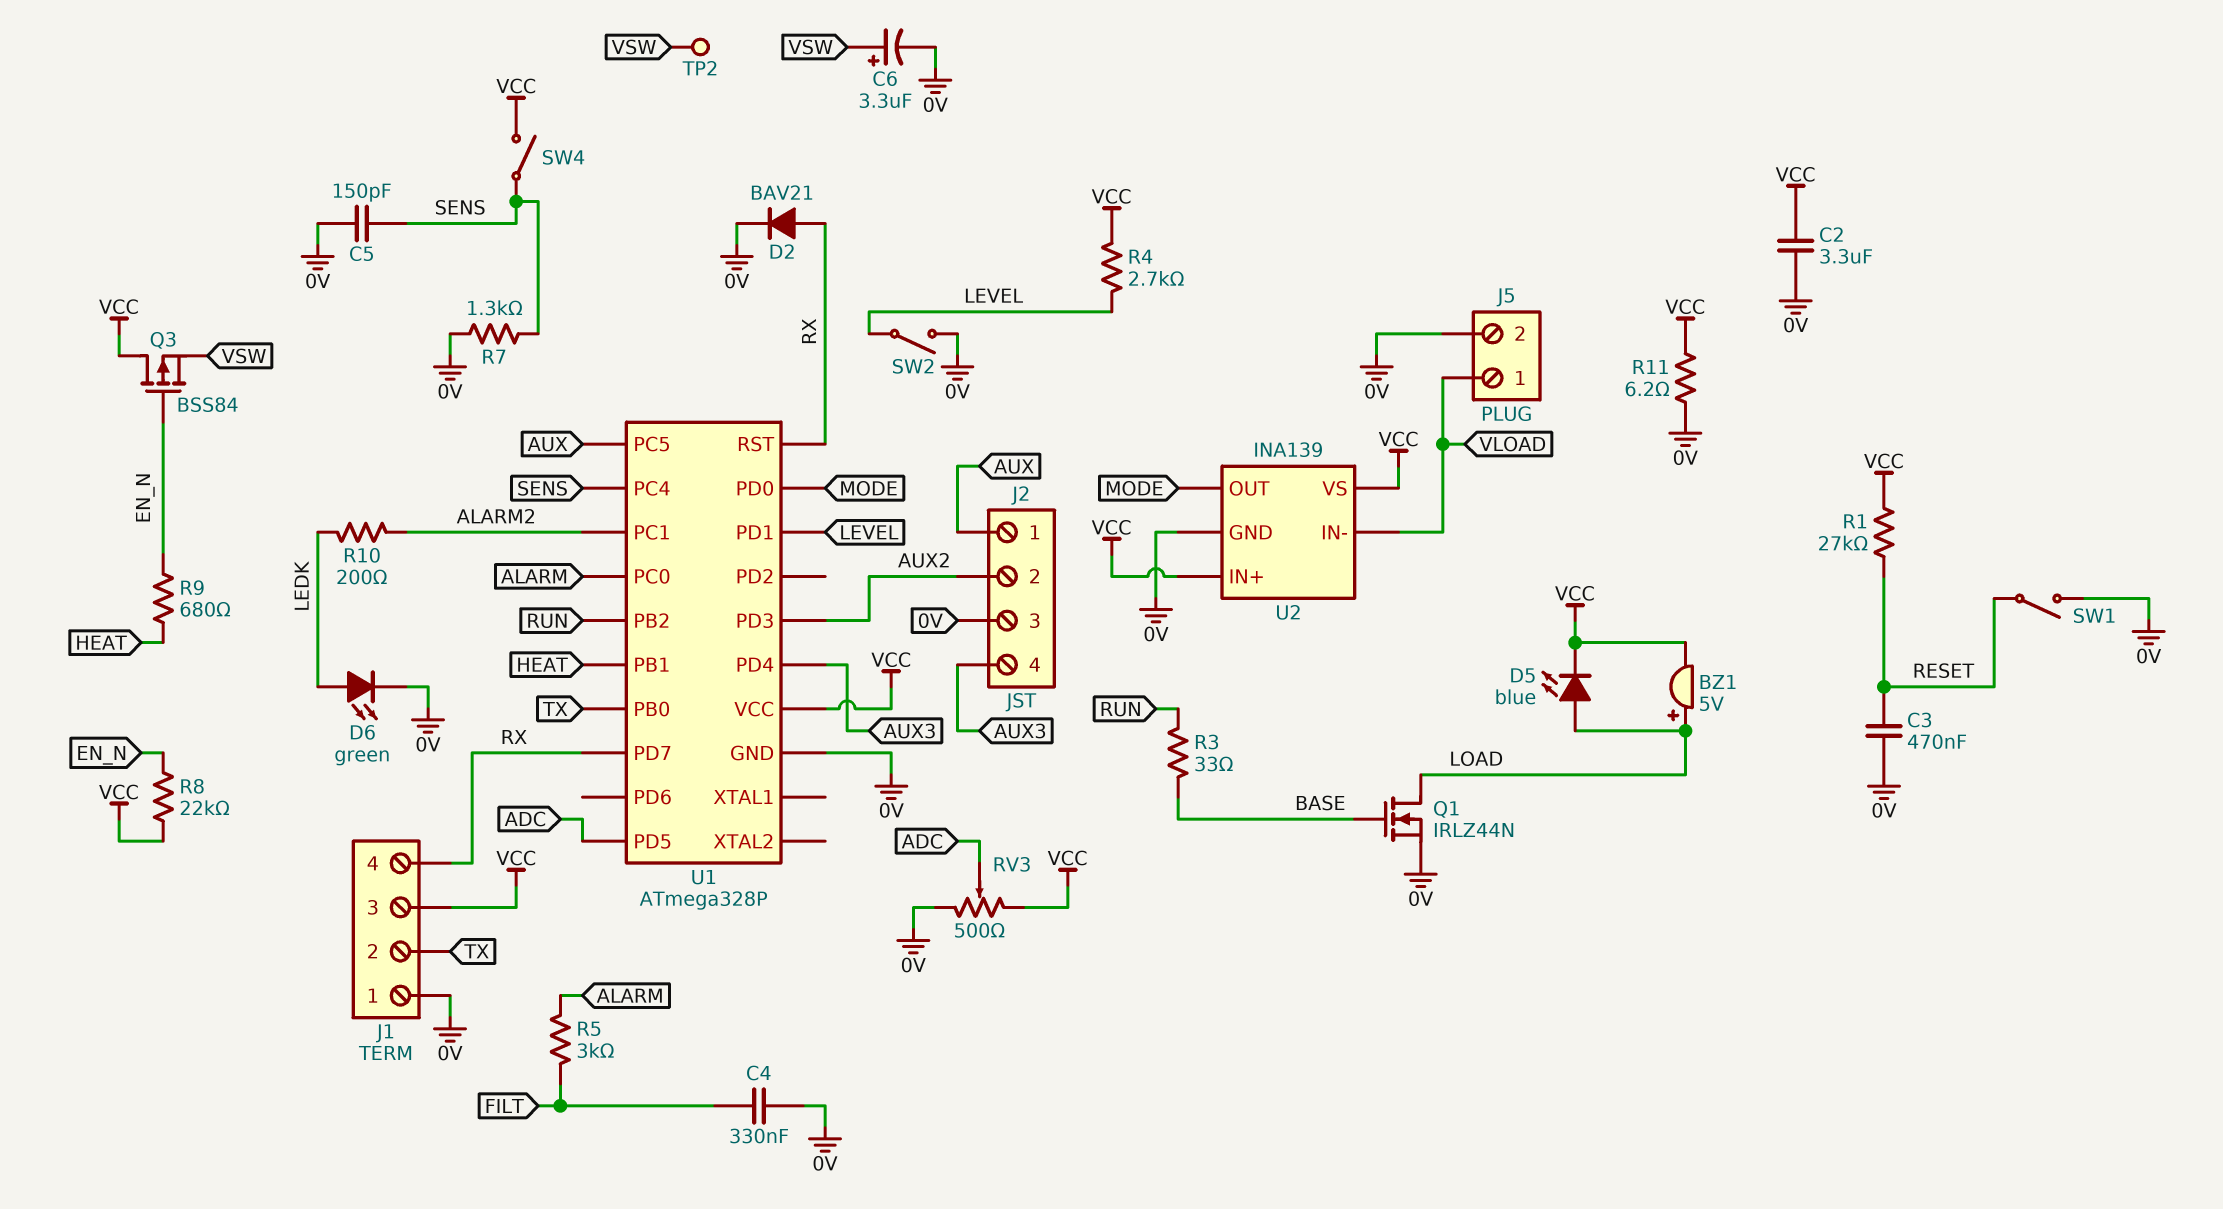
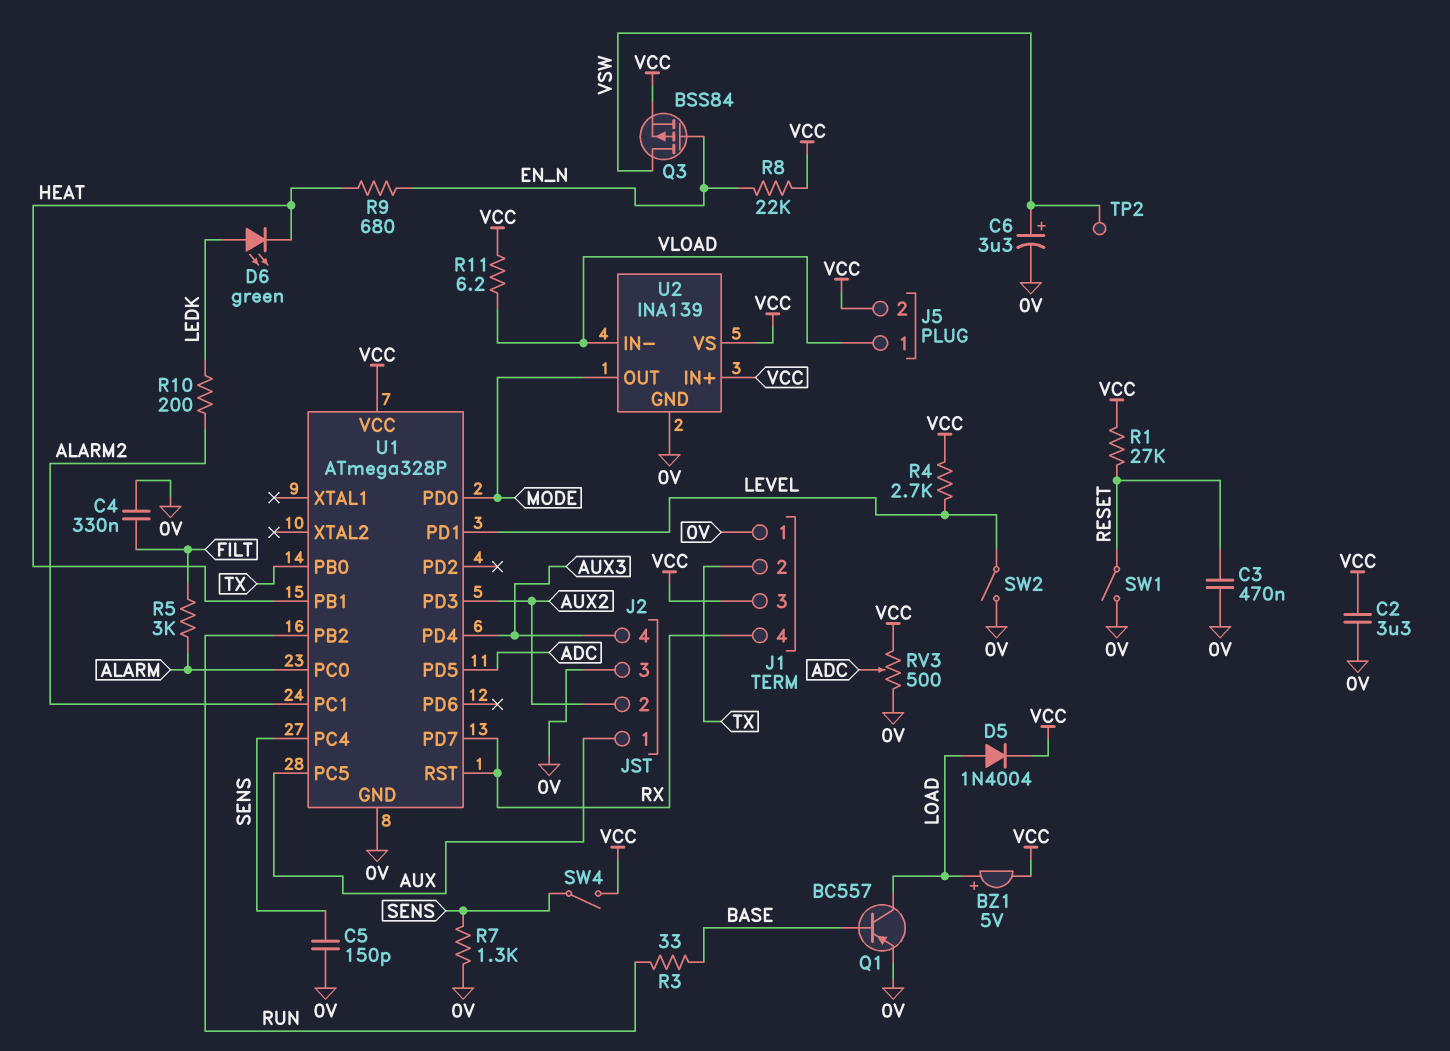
D2: diode BAV21 (A RX, K 0V) -> none
D5: LED blue (A LOAD, K VCC) -> diode 1N4004 (A LOAD, K VCC)
D6: LED green (A LEDK, K 0V) -> LED green (A LEDK, K HEAT)
J5 pin 2: 0V -> VCC
Q1: NMOS IRLZ44N (G BASE, D LOAD, S 0V) -> PNP BC557 (B BASE, C LOAD, E 0V)
Q3: PMOS BSS84 (G EN_N, D VCC, S VSW) -> PMOS BSS84 (G EN_N, D VSW, S VCC)
R11: 6.2 (0V, VCC) -> 6.2 (VCC, VLOAD)

